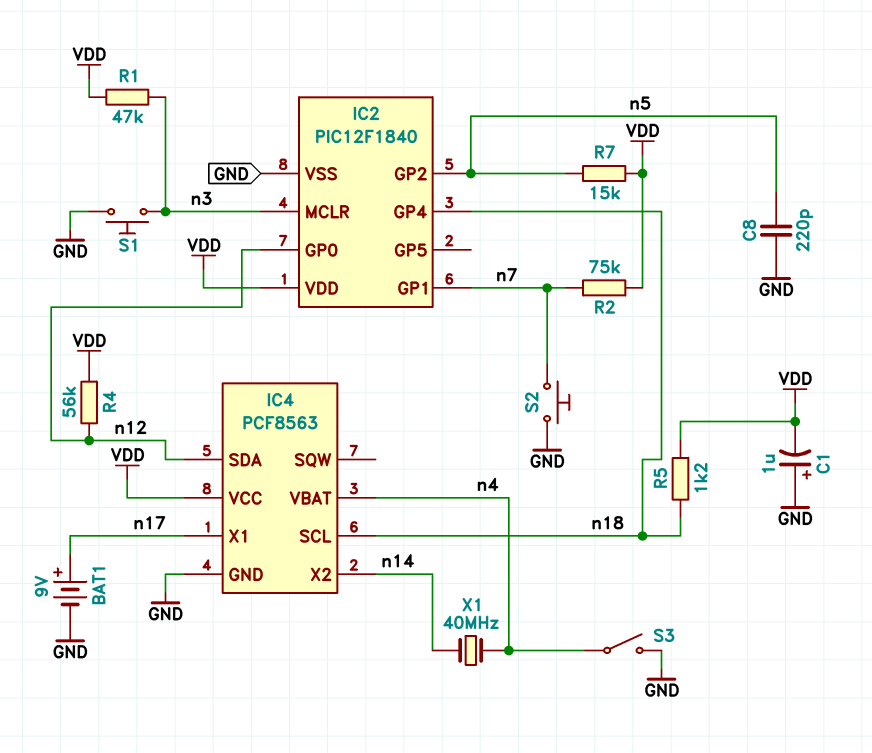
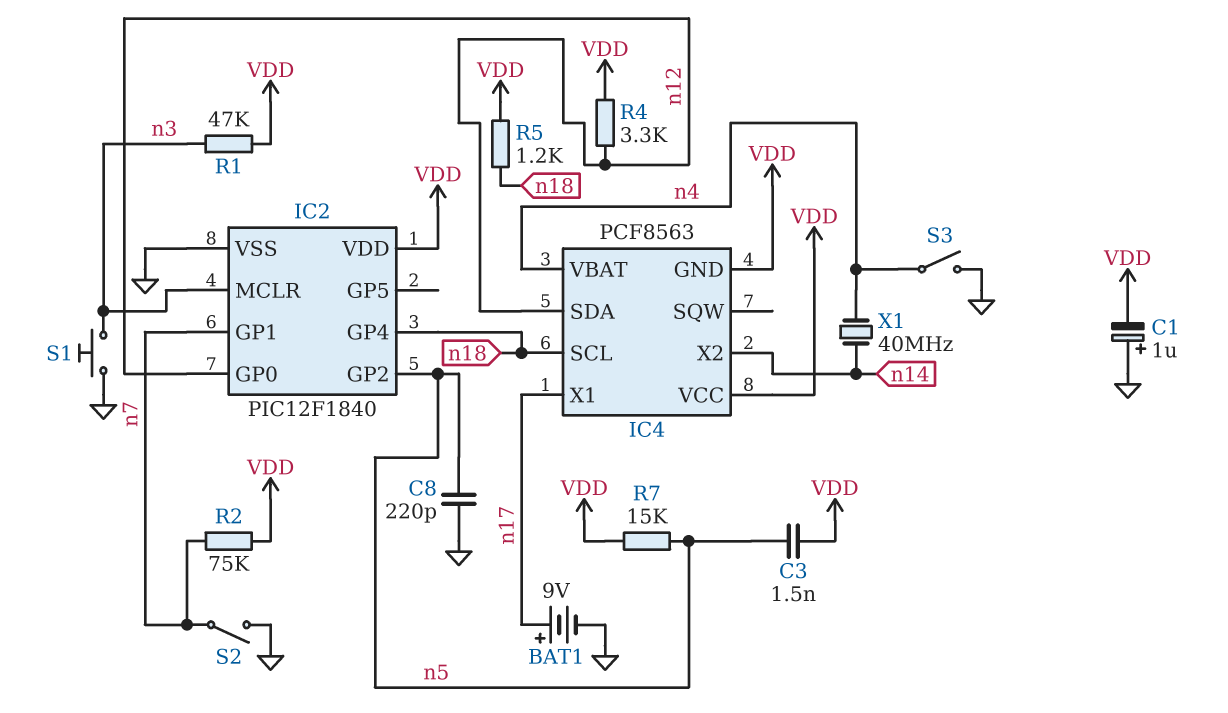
C3: none -> 1.5nF (VDD, n5)
IC4 pin GND: GND -> VDD
R4: 56k (VDD, n12) -> 3.3k (VDD, n12)
S2: button (GND, n7) -> switch (GND, n7)

